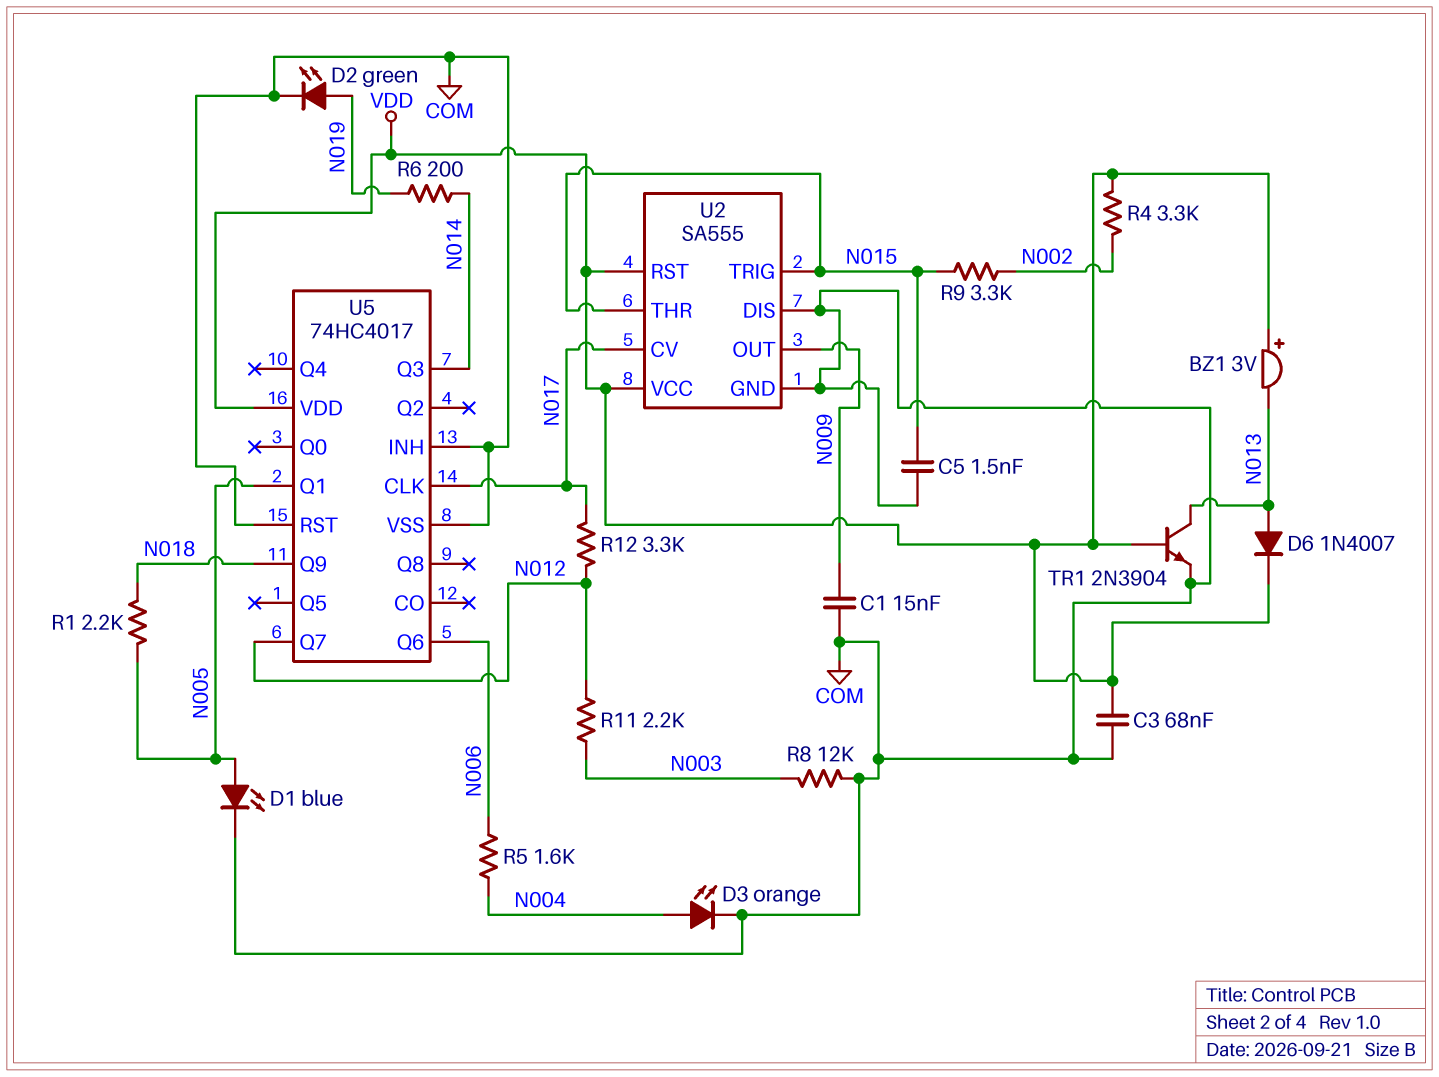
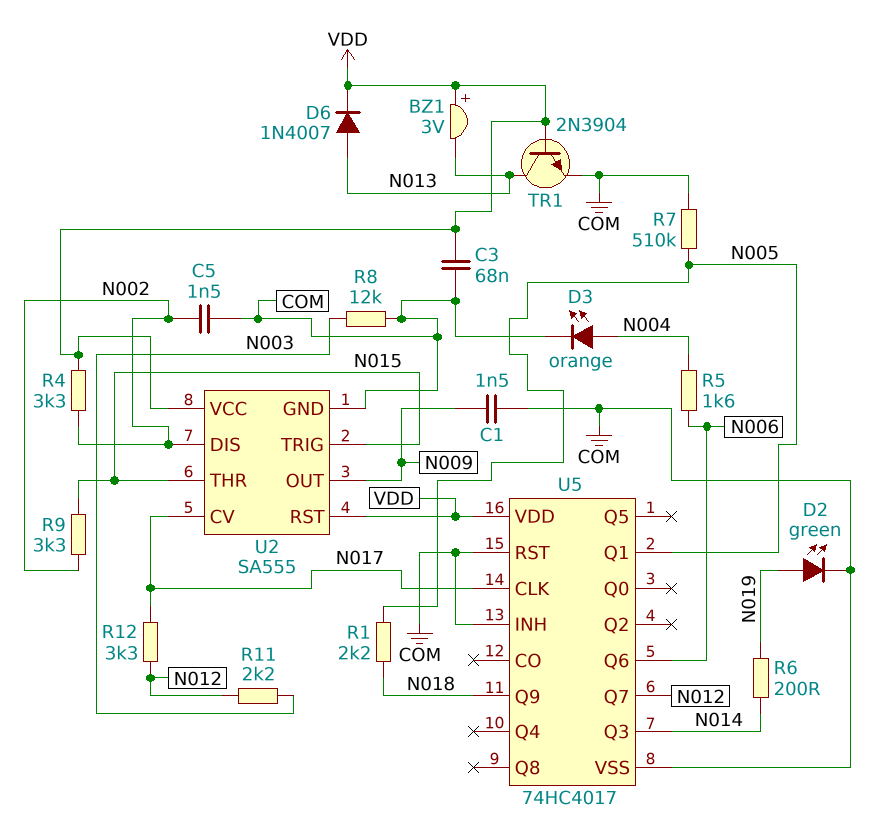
C1: 15nF (COM, N009) -> 1.5nF (COM, N009)
C5: 1.5nF (COM, N015) -> 1.5nF (COM, N002)
D1: LED blue (A N005, K COM) -> none
R7: none -> 510k (COM, N005)
U2 pin DIS: COM -> N002

